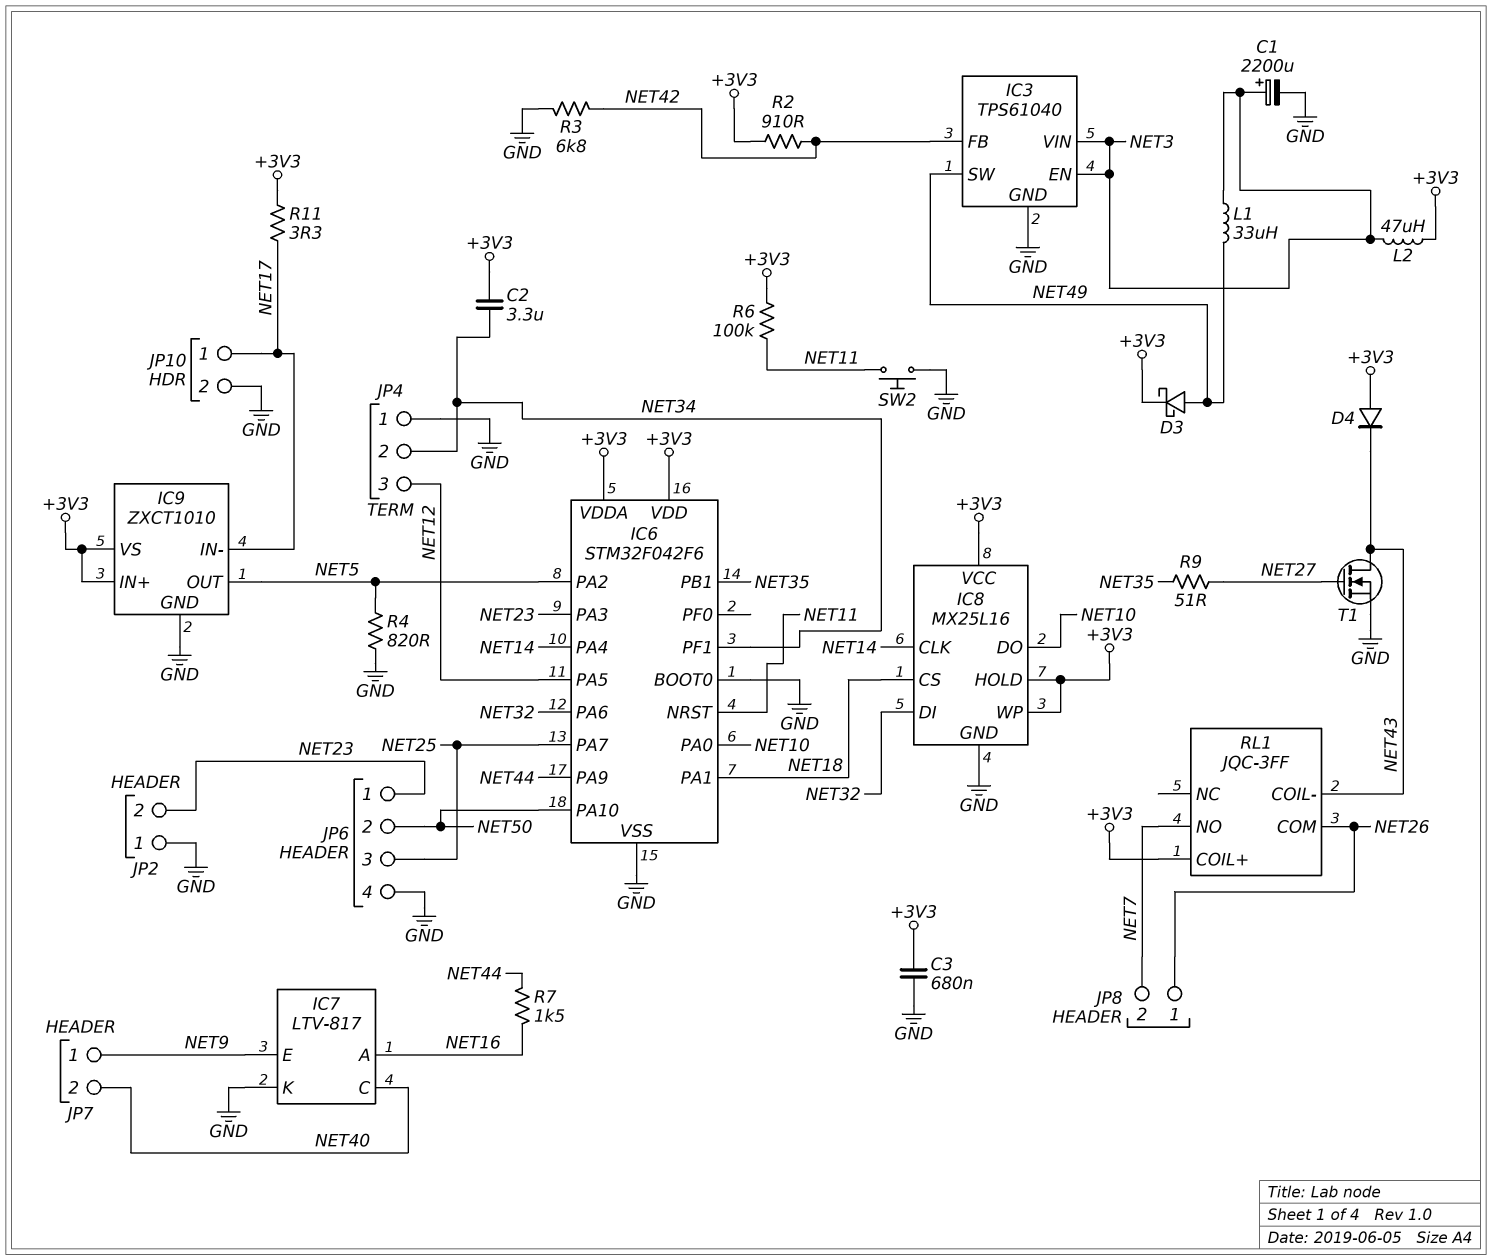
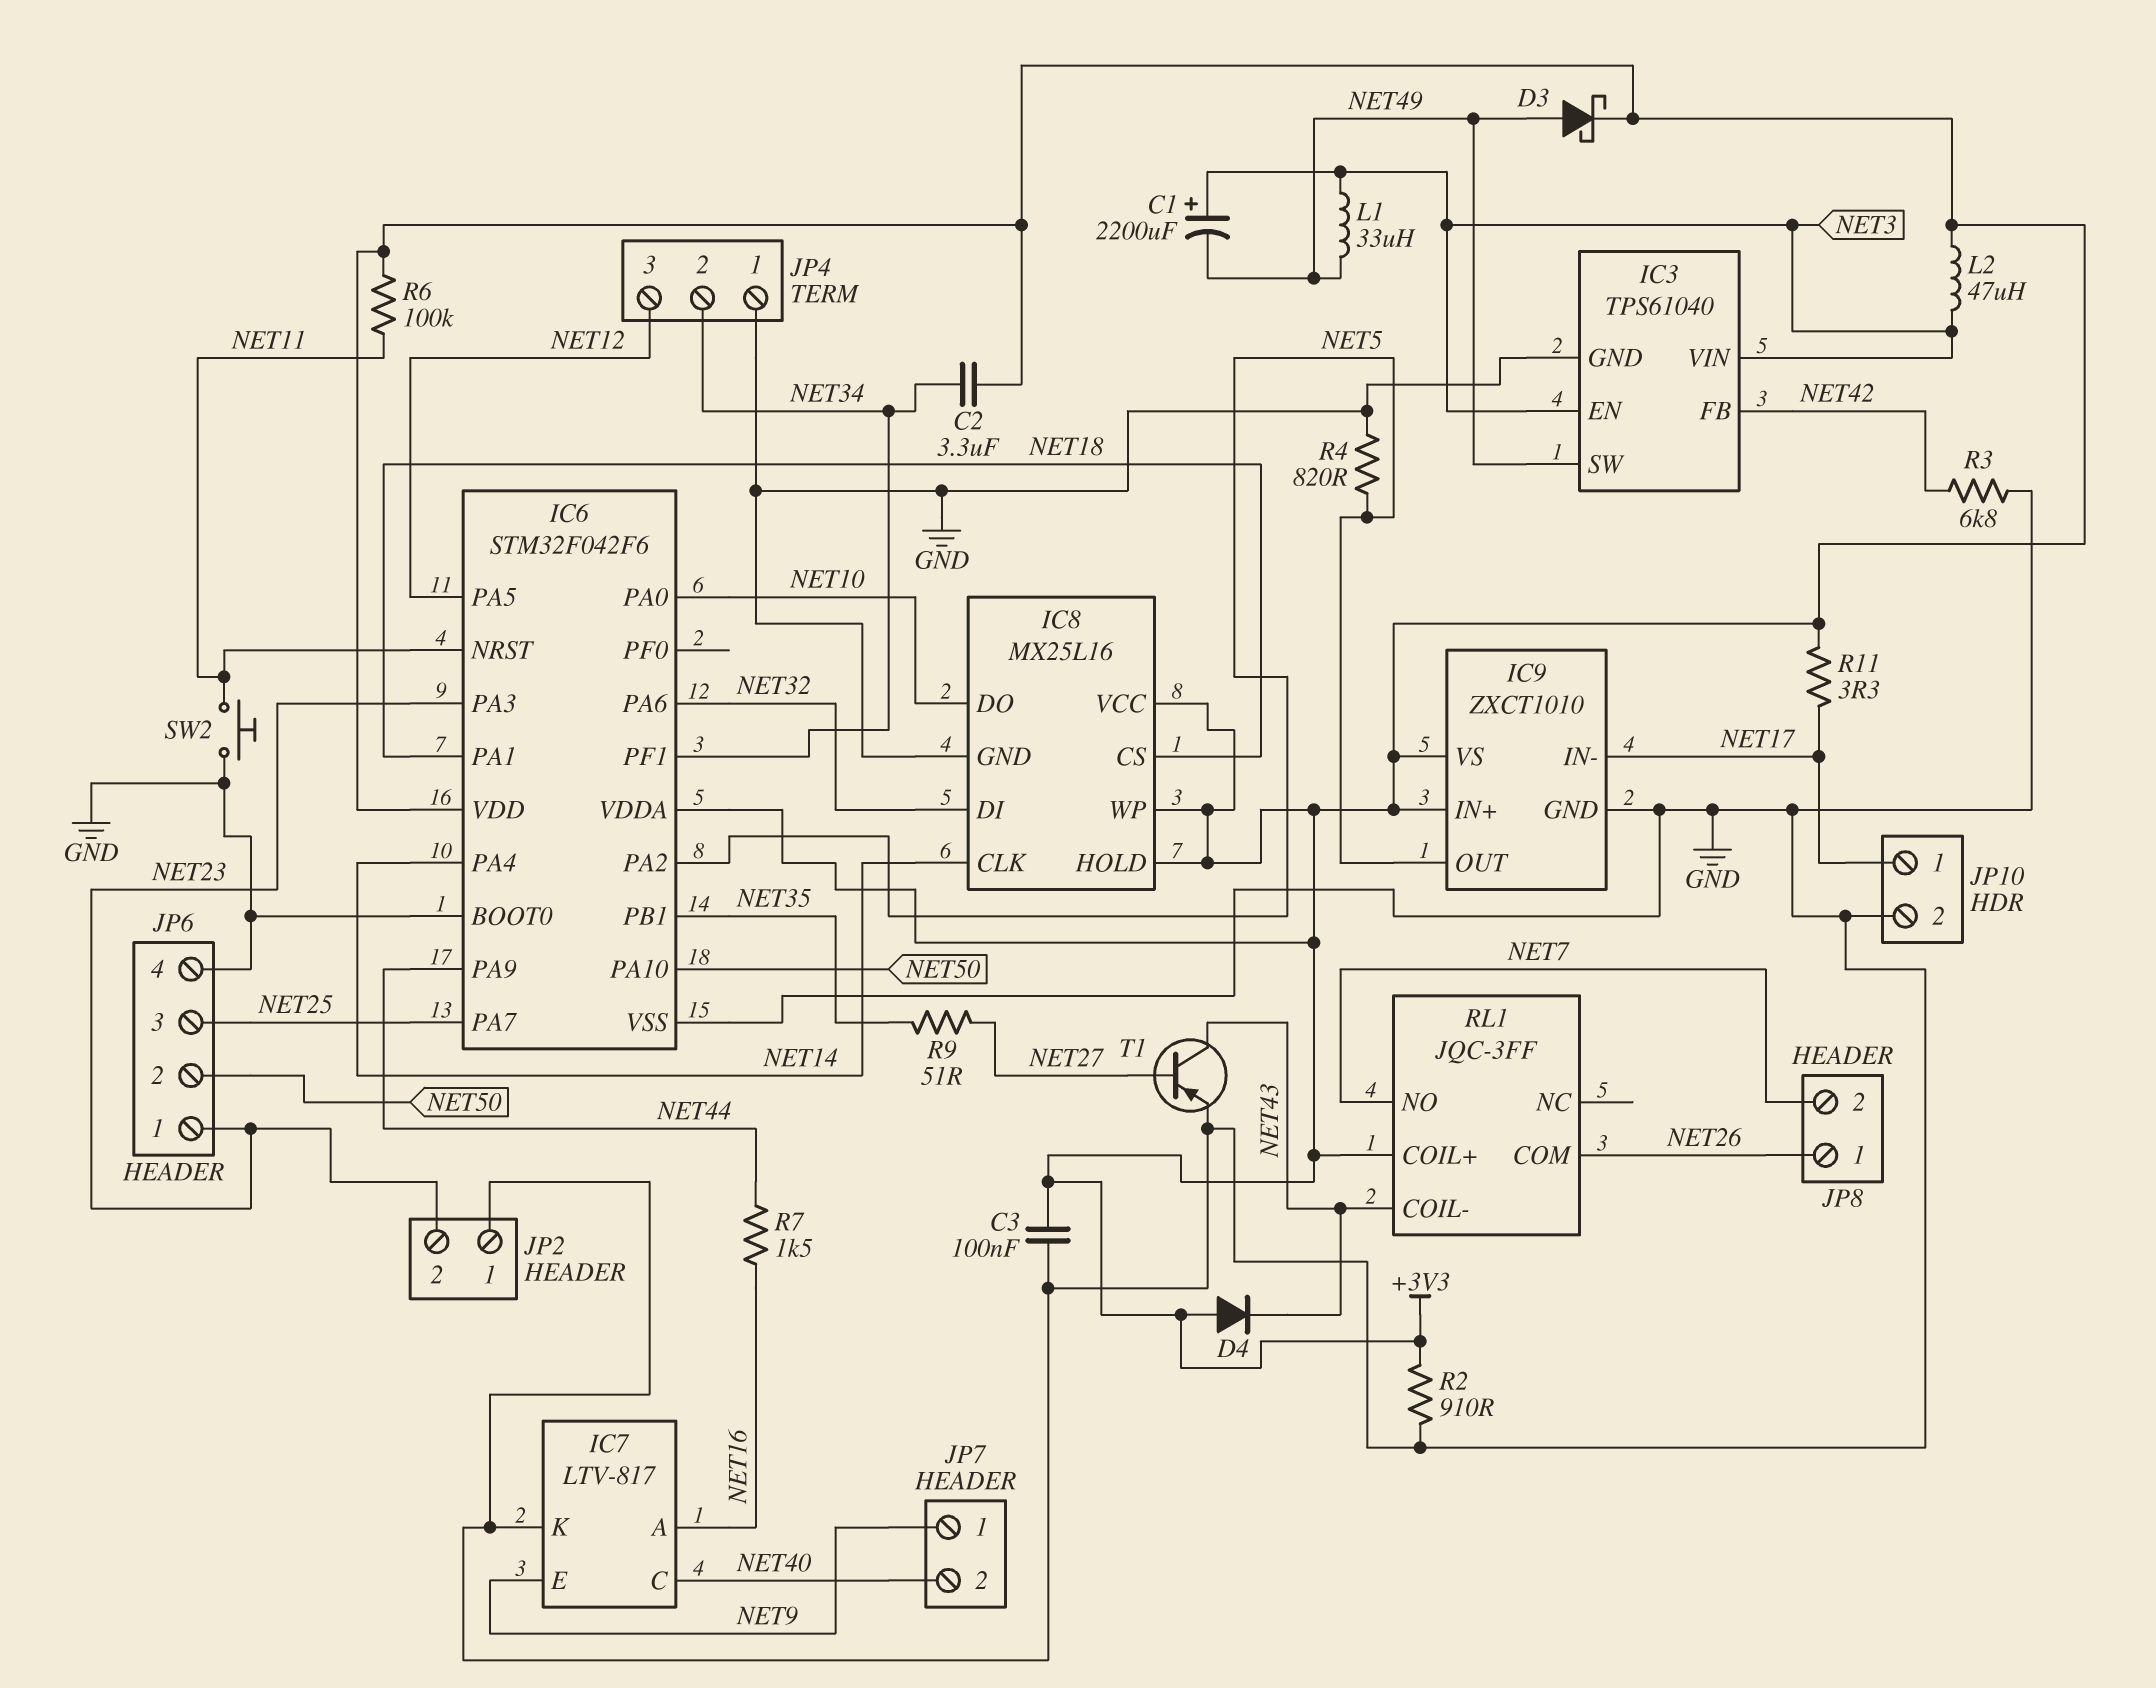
C1: 2200uF (plus NET3, minus GND) -> 2200uF (plus NET3, minus NET49)
C3: 680nF (+3V3, GND) -> 100nF (+3V3, GND)
R2: 910 (+3V3, NET42) -> 910 (+3V3, GND)
T1: NMOS (G NET27, D NET43, S GND) -> PNP (B NET27, C NET43, E GND)

